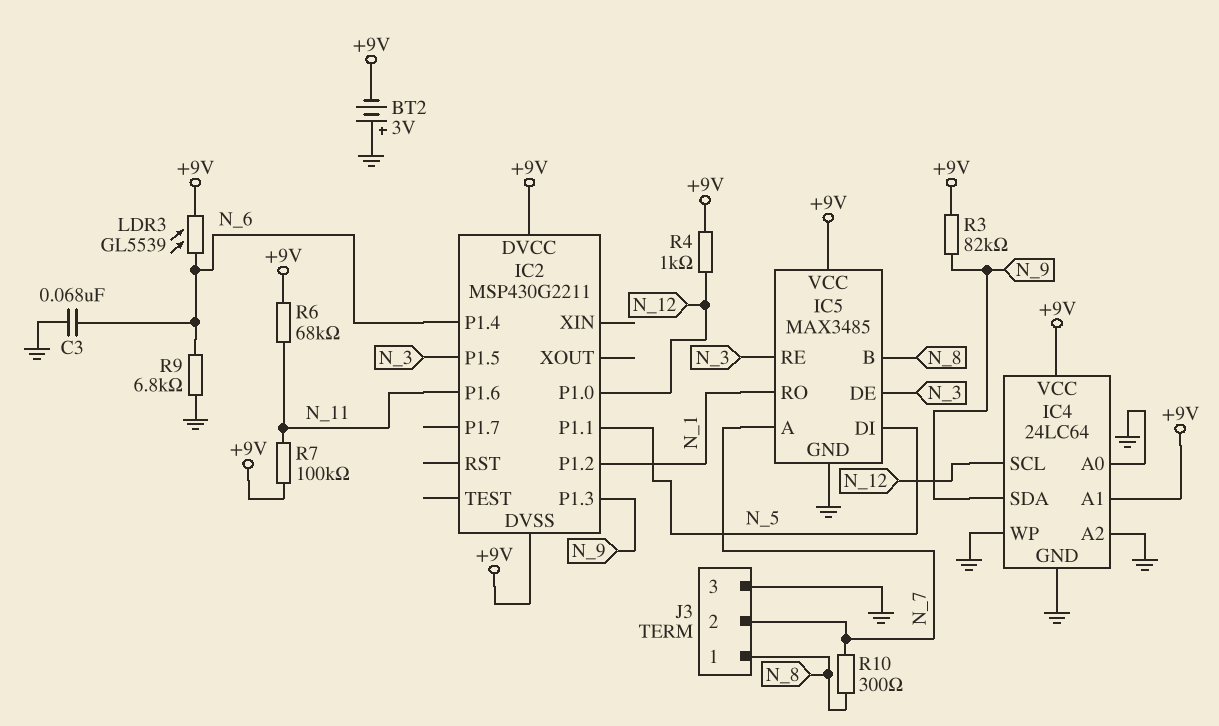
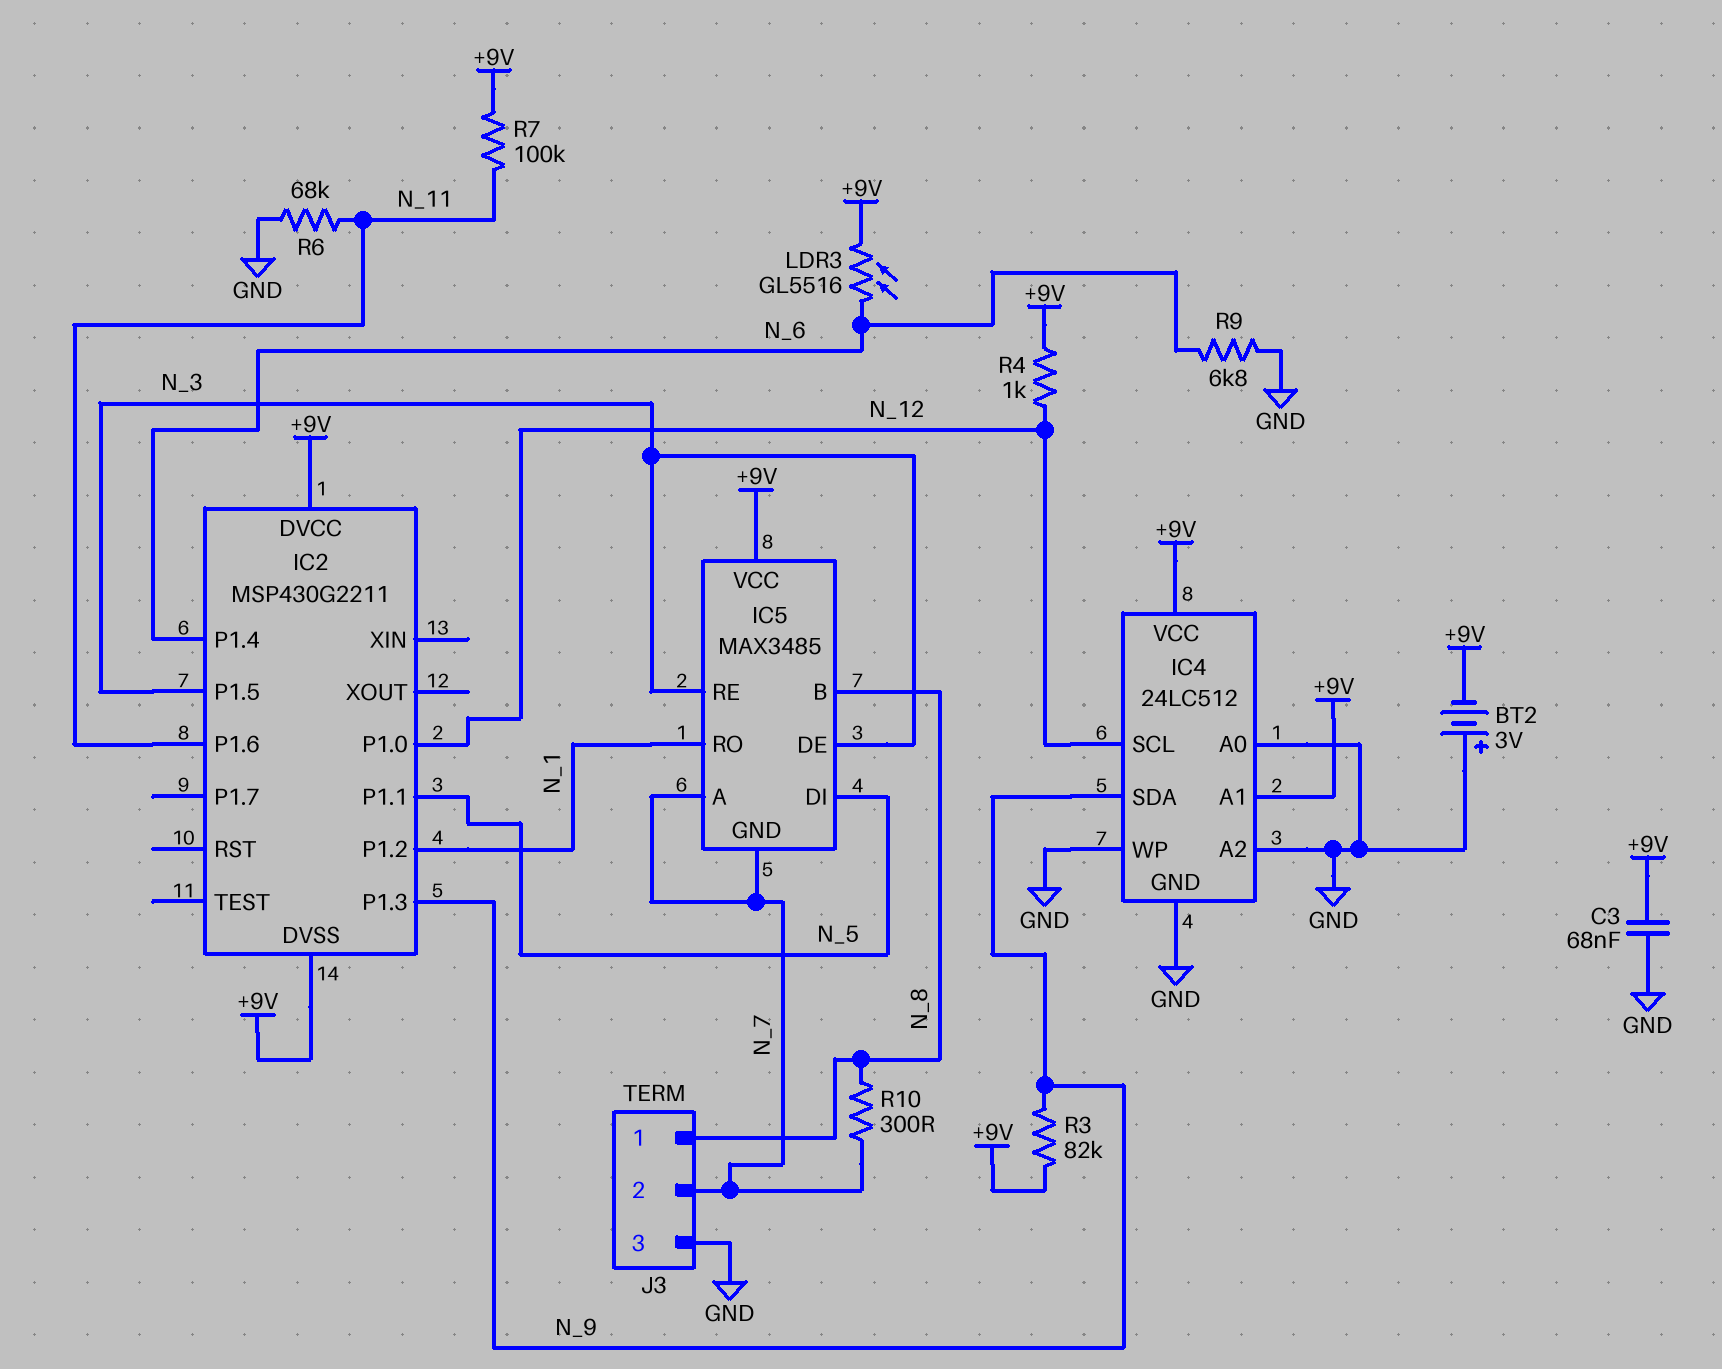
C3: 68nF (GND, N_6) -> 68nF (+9V, GND)
IC4: 24LC64 -> 24LC512
IC5 pin GND: GND -> N_7
LDR3: GL5539 (+9V, N_6) -> GL5516 (+9V, N_6)
R6: 68k (+9V, N_11) -> 68k (GND, N_11)

